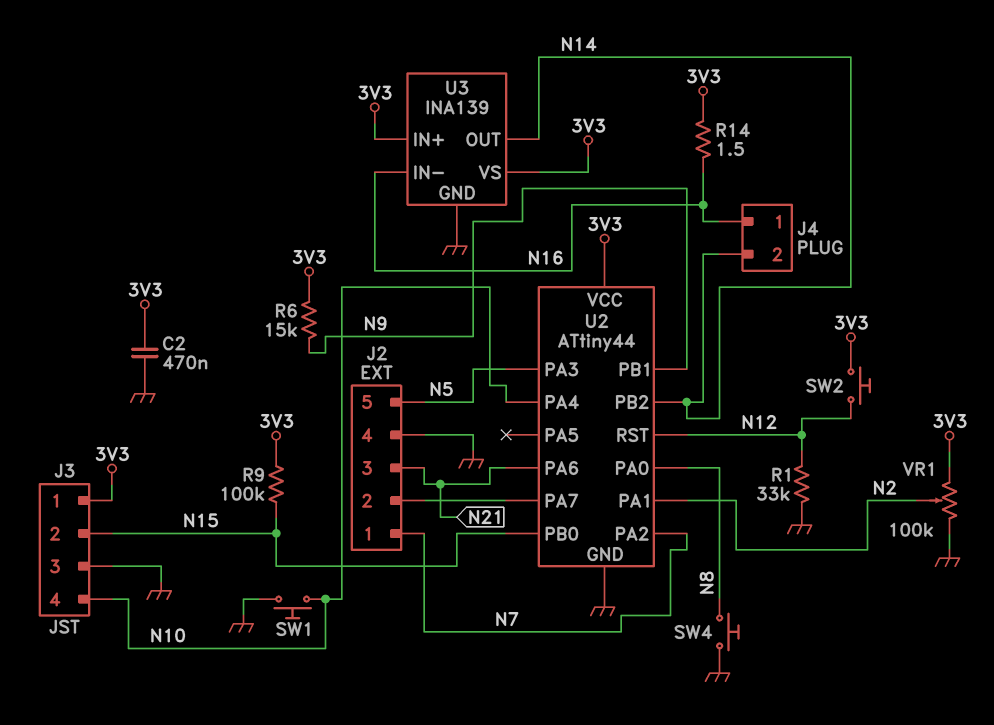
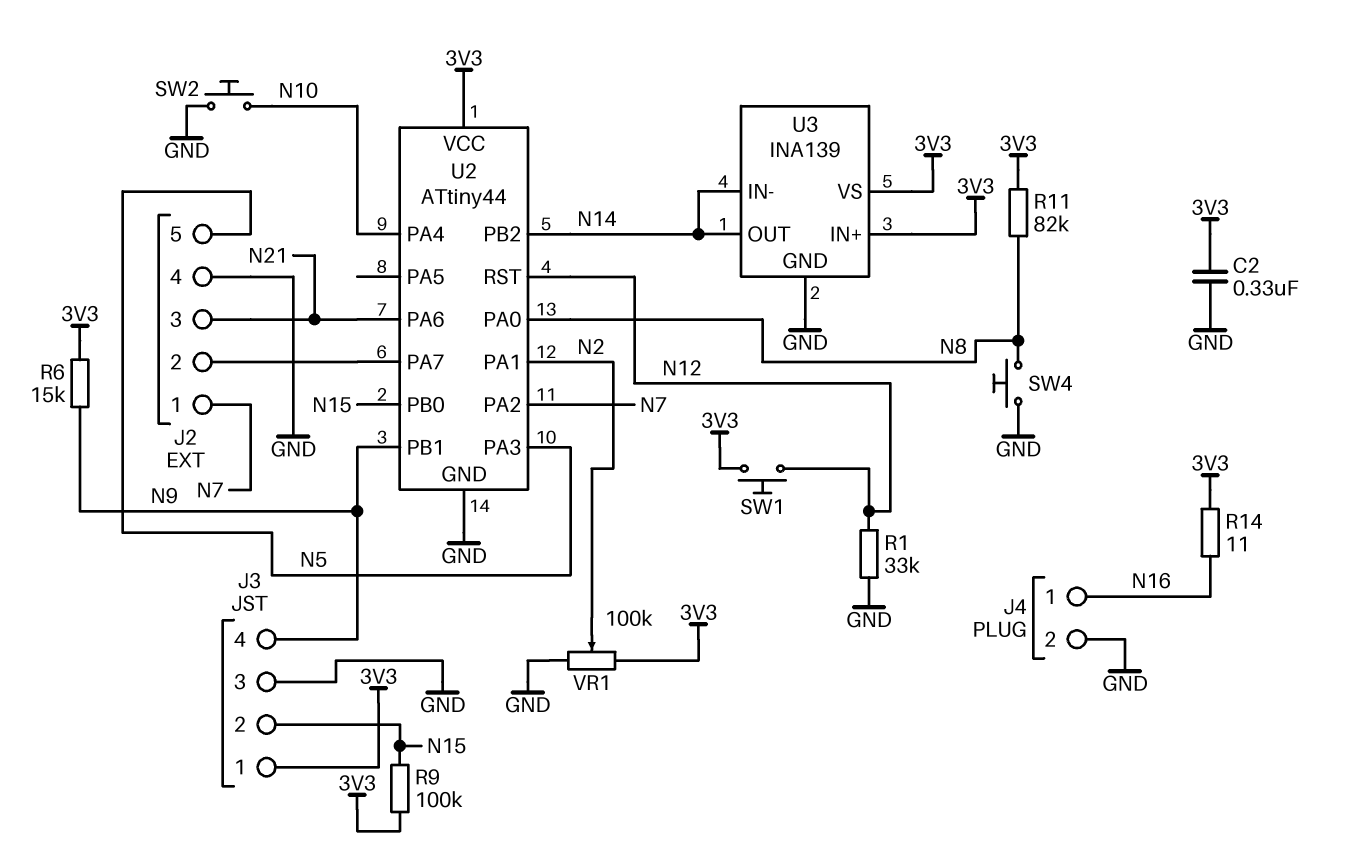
C2: 470nF (3V3, GND) -> 330nF (3V3, GND)
J3 pin 4: N10 -> N9
J4 pin 2: N14 -> GND
R11: none -> 82k (3V3, N8)
R14: 1.5 (3V3, N16) -> 11 (3V3, N16)
SW1: button (GND, N10) -> button (3V3, N12)
SW2: button (3V3, N12) -> button (GND, N10)
U3 pin IN-: N16 -> N14

